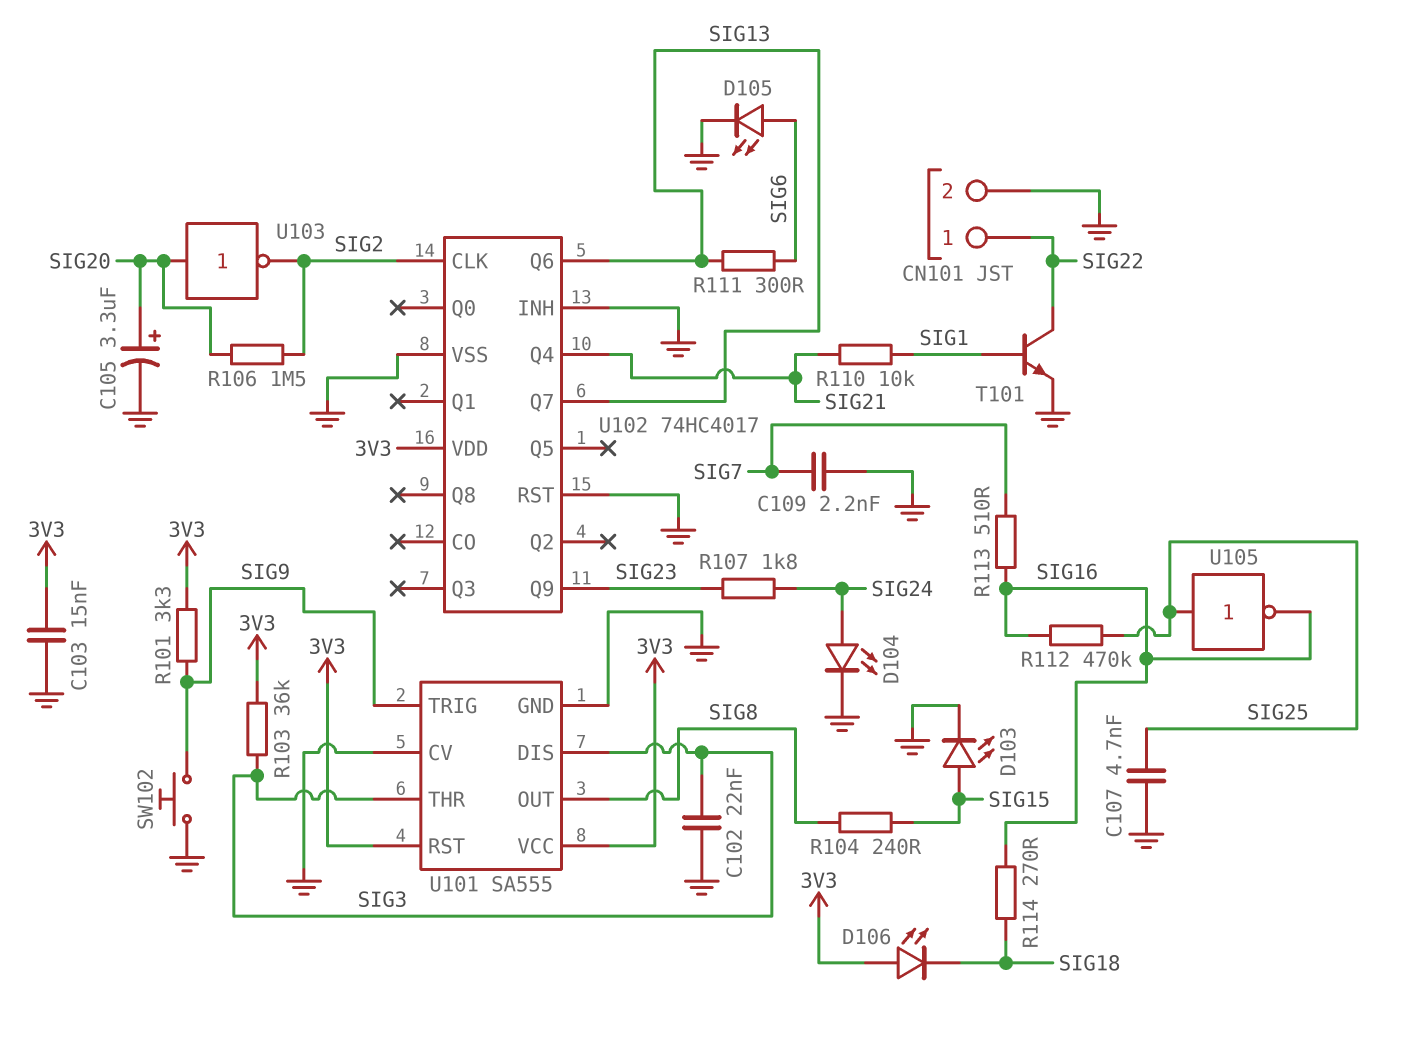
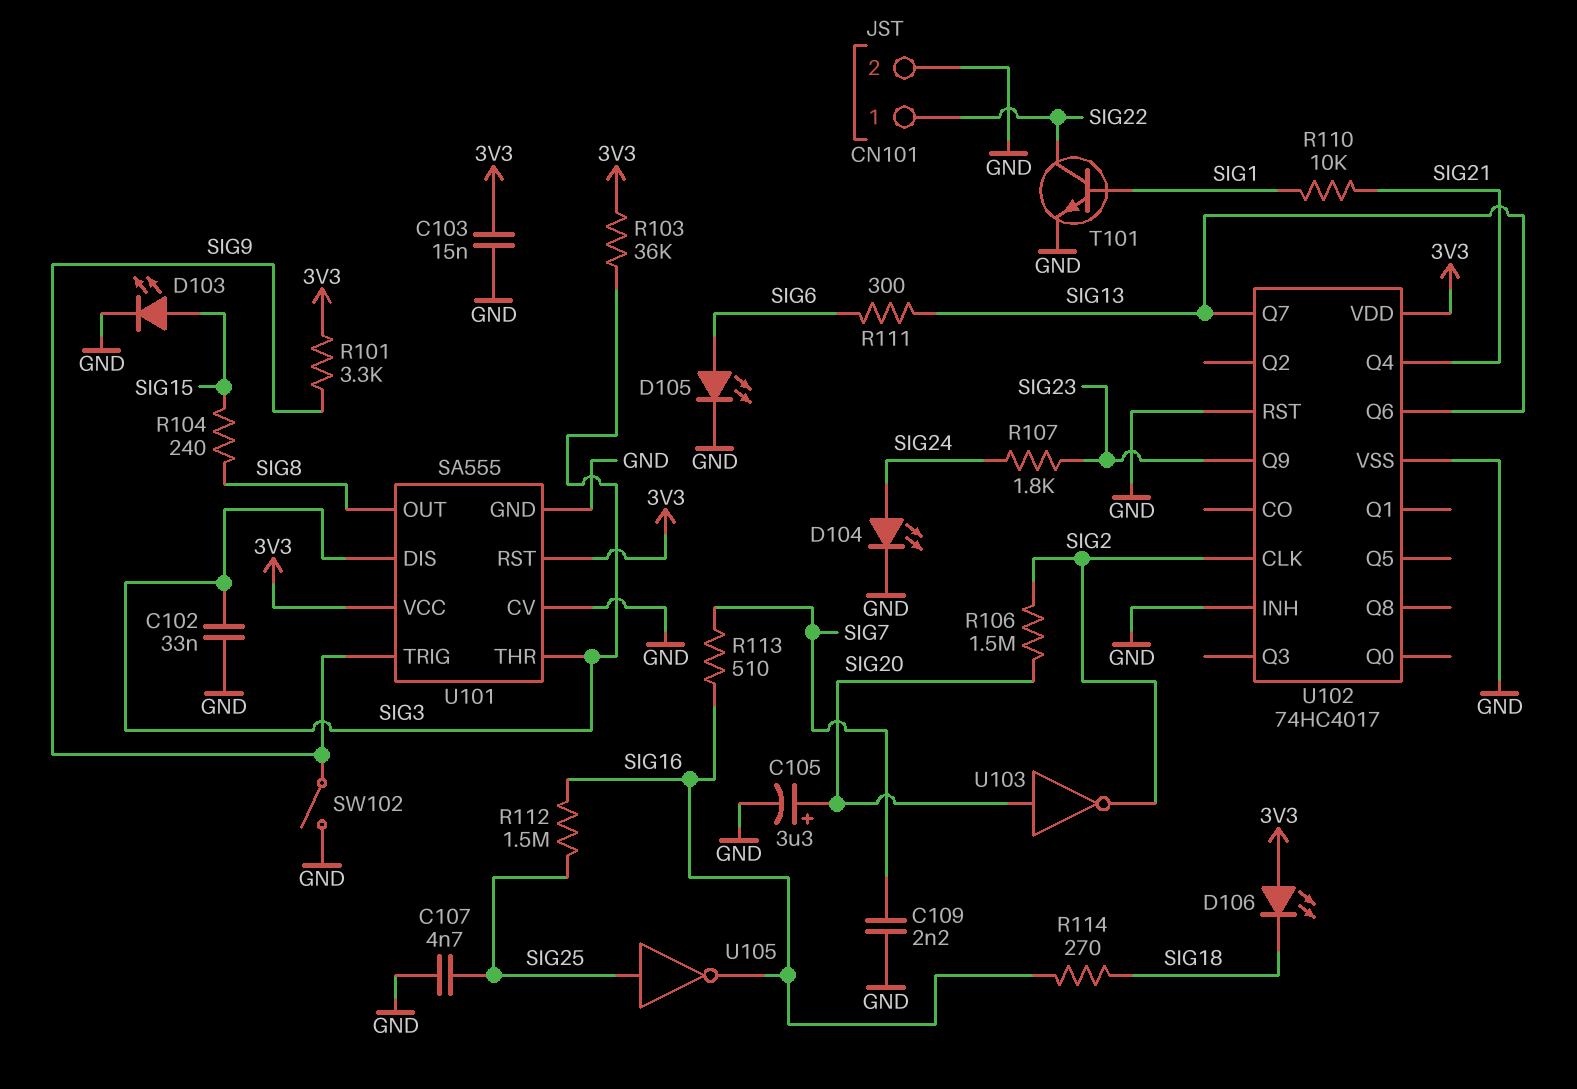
C102: 22nF (GND, SIG3) -> 33nF (GND, SIG3)
R112: 470k (SIG16, SIG25) -> 1.5M (SIG16, SIG25)
SW102: button (GND, SIG9) -> switch (GND, SIG9)

